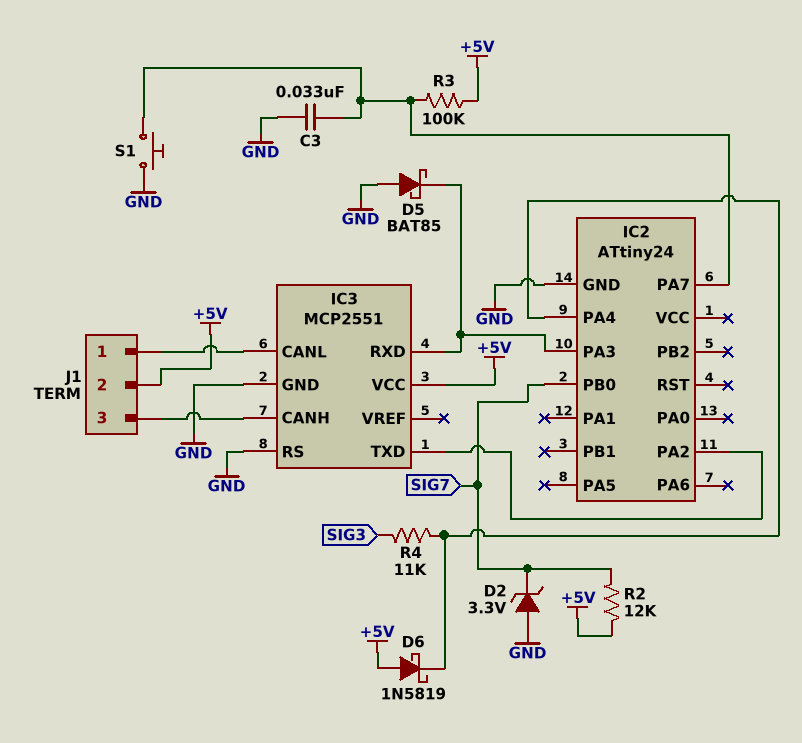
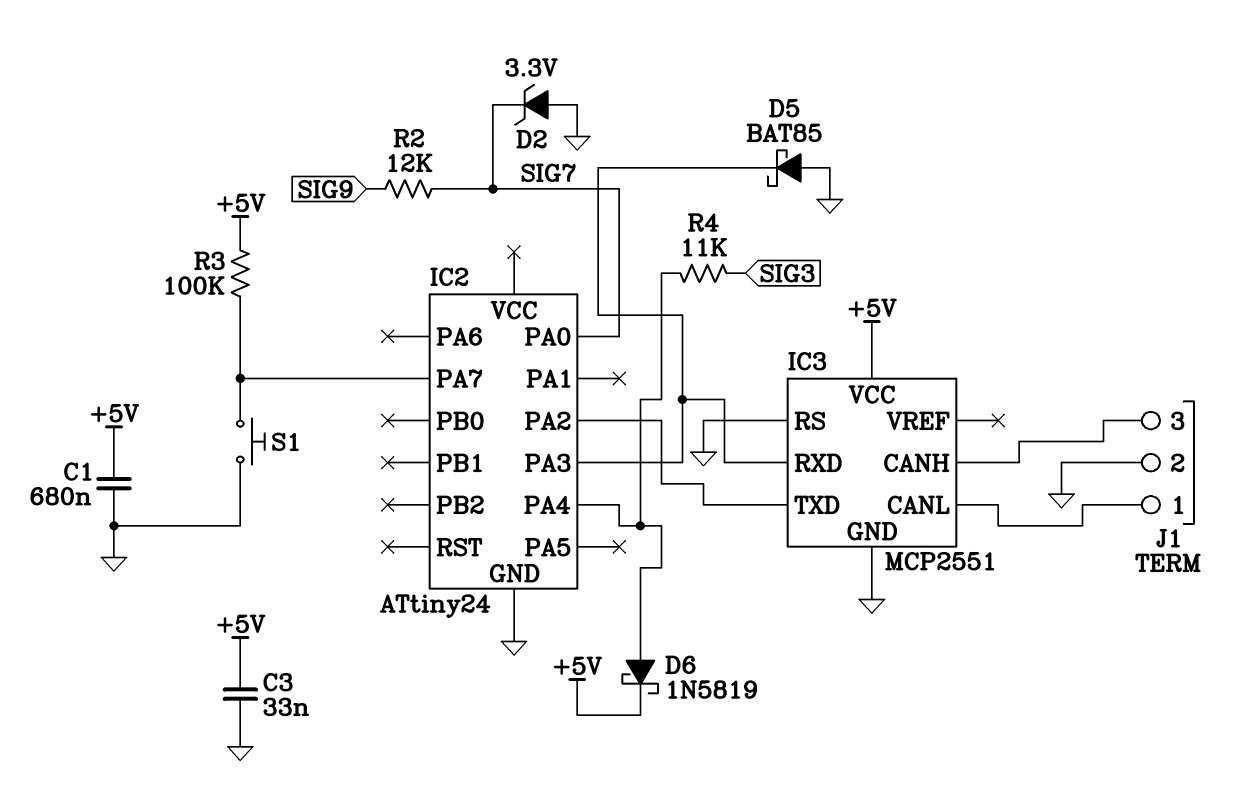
C1: none -> 680nF (+5V, GND)
C3: 33nF (GND, IC2/PA7) -> 33nF (+5V, GND)
D6: schottky 1N5819 (A +5V, K IC2/PA4) -> schottky 1N5819 (A IC2/PA4, K +5V)
IC2 pin PA0: none -> SIG7
IC2 pin PB0: SIG7 -> none
J1 pin 2: +5V -> GND
R2: 12k (+5V, SIG7) -> 12k (SIG7, SIG9)

